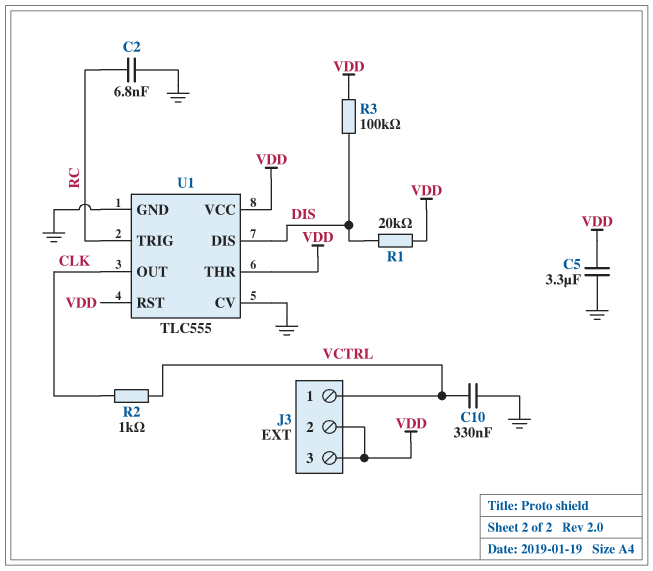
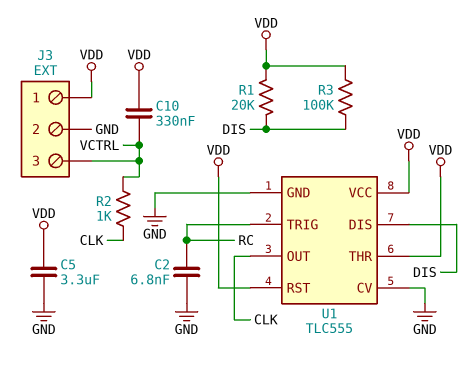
C10: 330nF (GND, VCTRL) -> 330nF (VCTRL, VDD)
J3 pin 1: VCTRL -> VDD
J3 pin 2: VDD -> GND
J3 pin 3: VDD -> VCTRL

